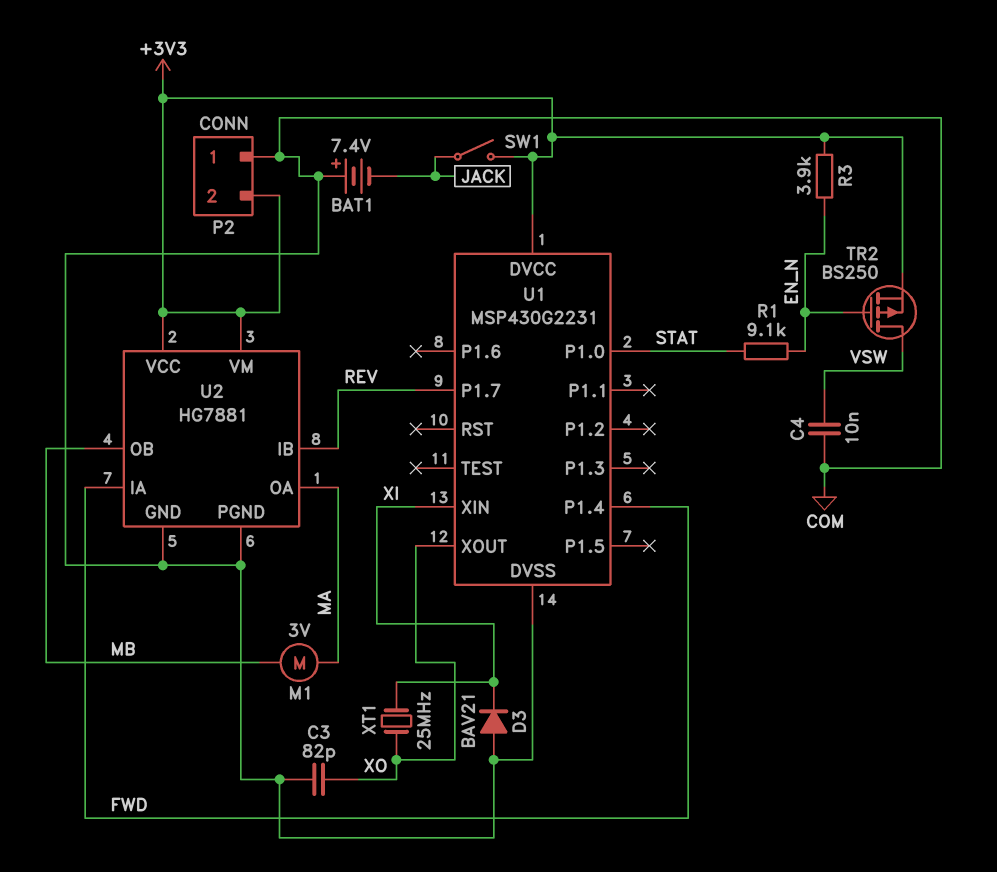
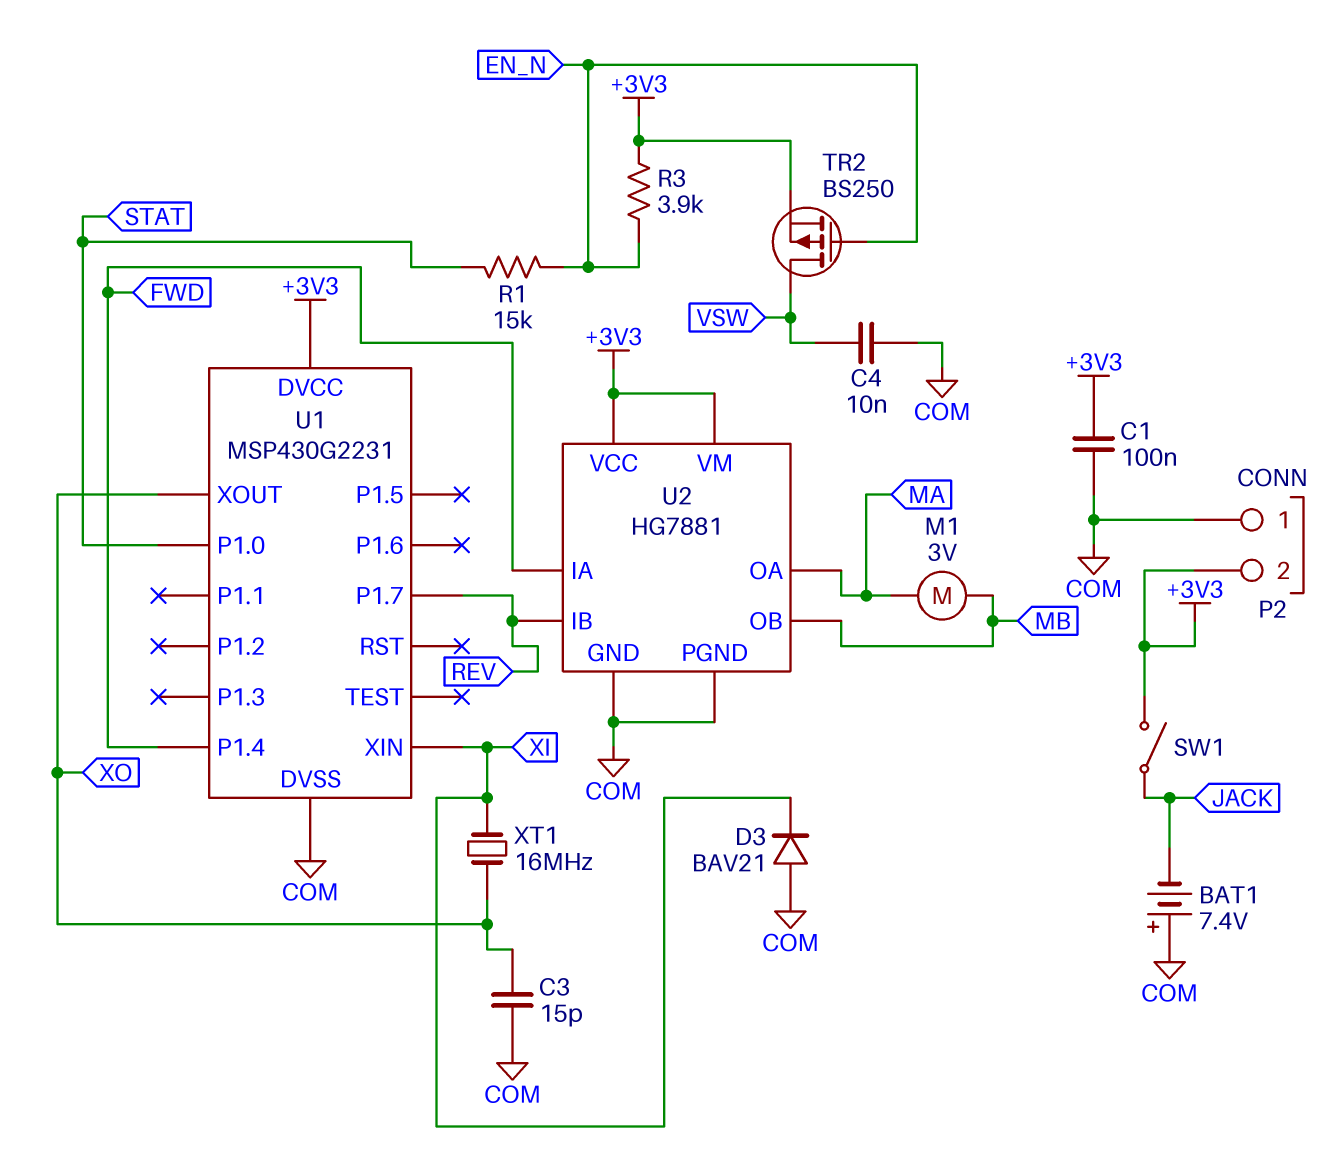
C1: none -> 100nF (+3V3, COM)
C3: 82pF (COM, XO) -> 15pF (COM, XO)
R1: 9.1k (EN_N, STAT) -> 15k (EN_N, STAT)
XT1: 25MHz (XI, XO) -> 16MHz (XI, XO)

